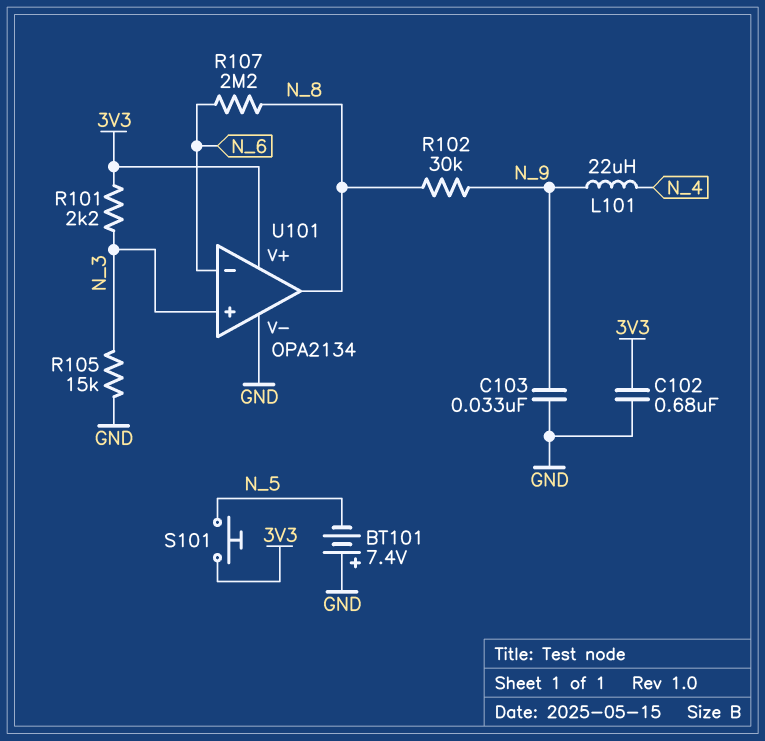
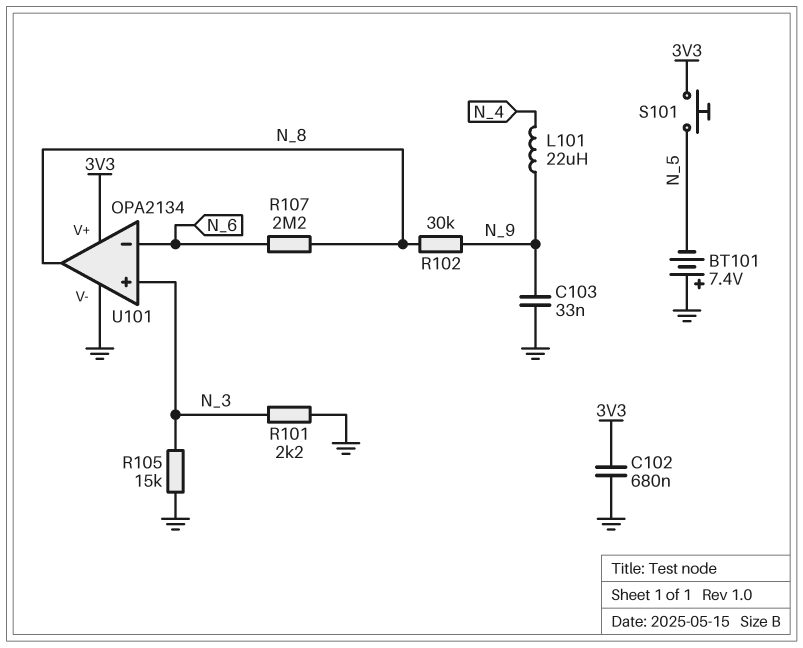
R101: 2.2k (3V3, N_3) -> 2.2k (GND, N_3)

